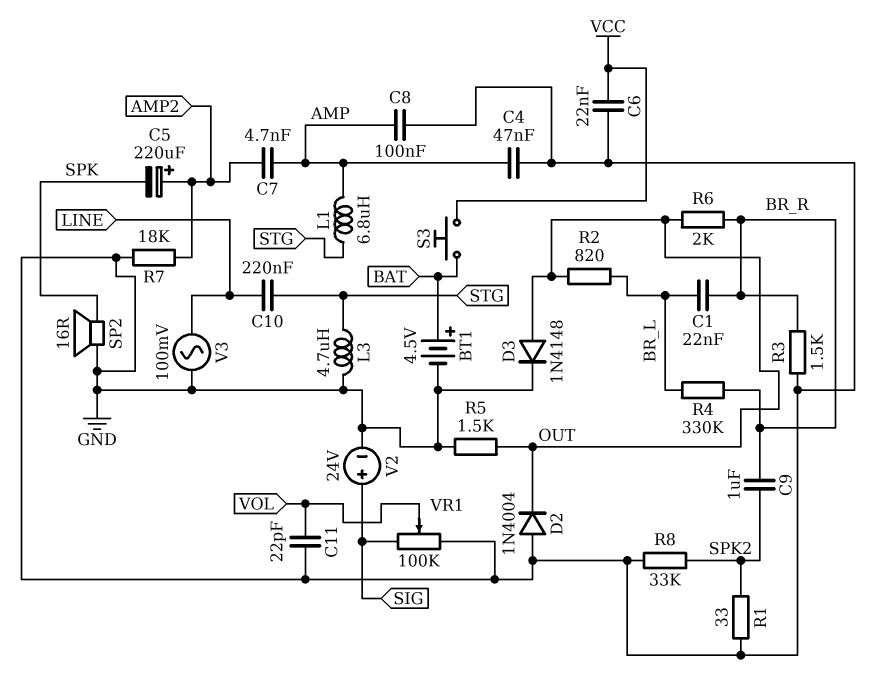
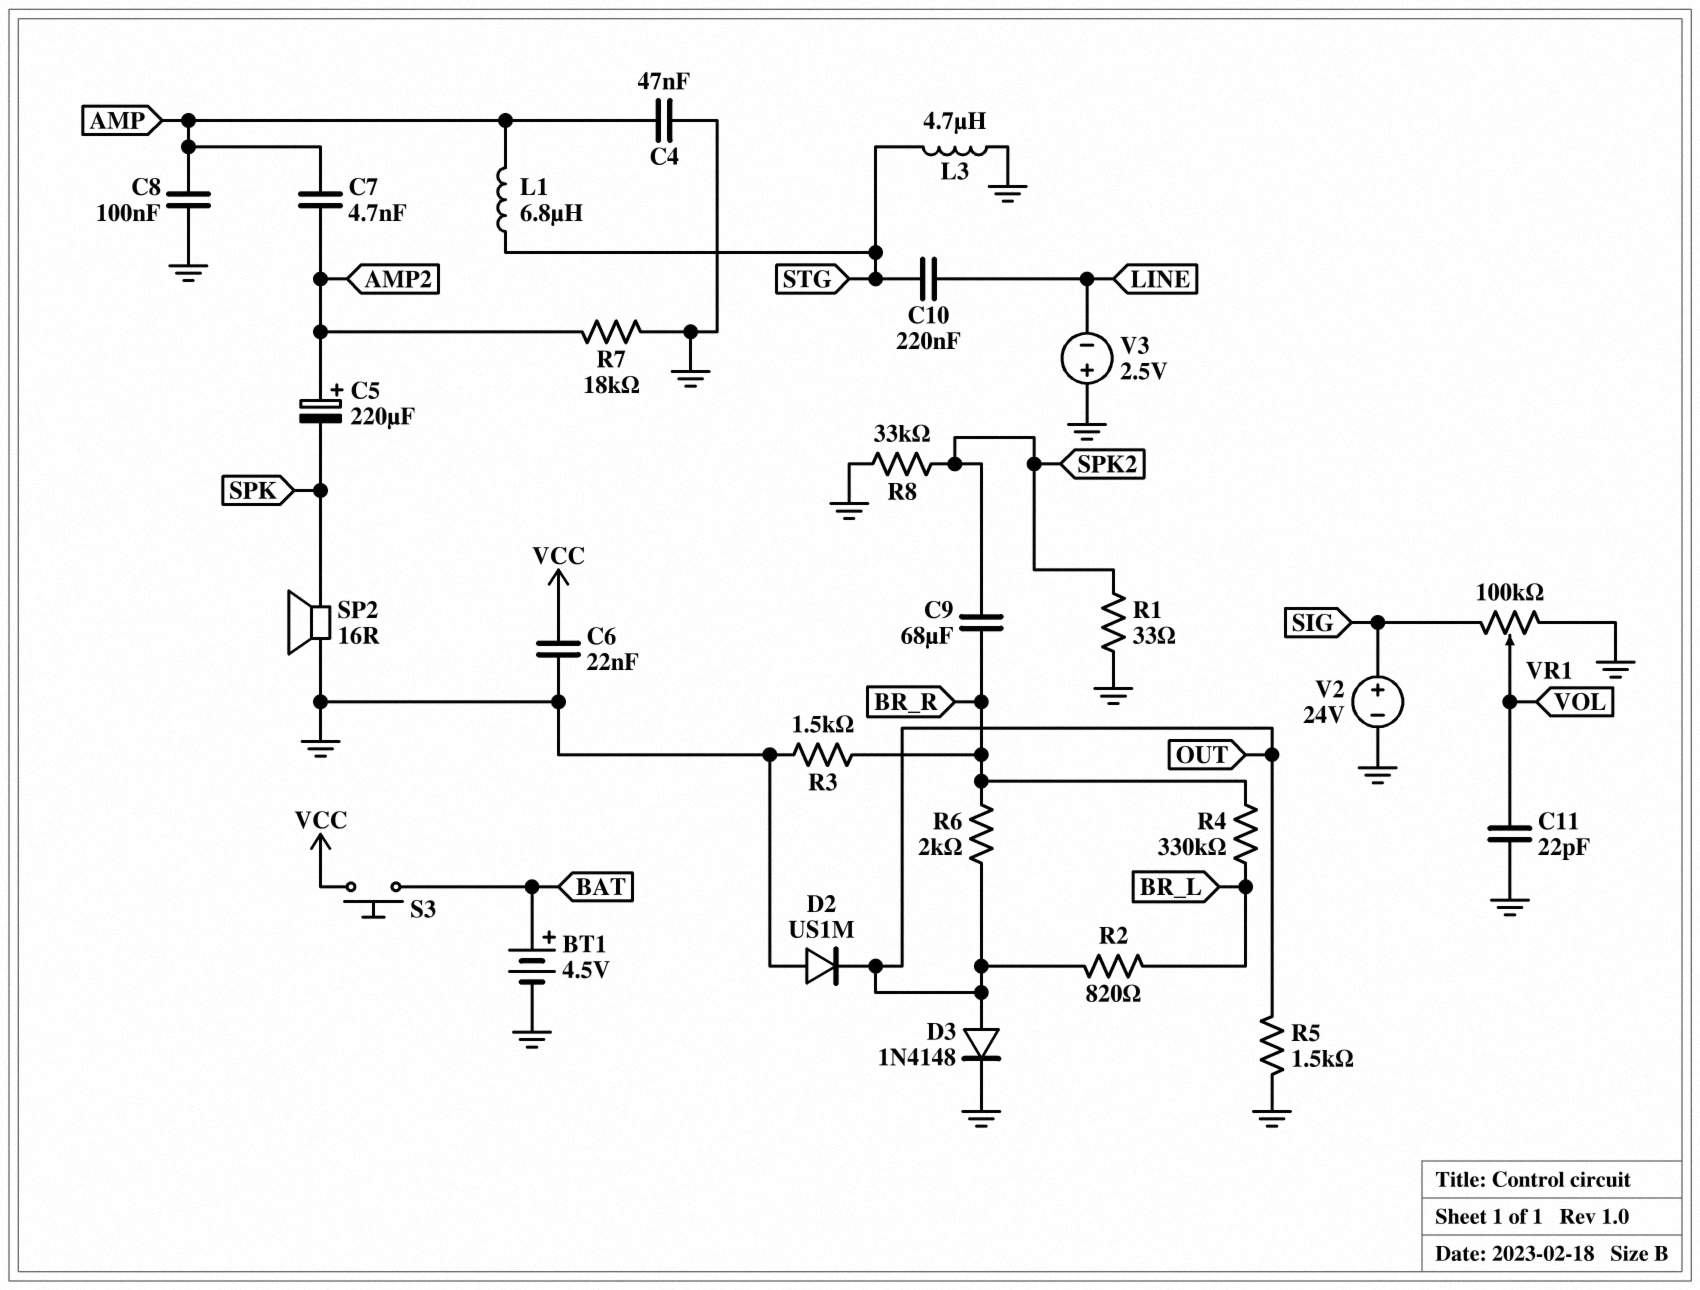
C1: 22nF (BR_L, BR_R) -> none
C9: 1uF (BR_R, SPK2) -> 68uF (BR_R, SPK2)
D2: diode 1N4004 (A GND, K OUT) -> diode US1M (A GND, K OUT)
V3: AC 100mV (GND, LINE) -> 2.5V (plus GND, minus LINE)

